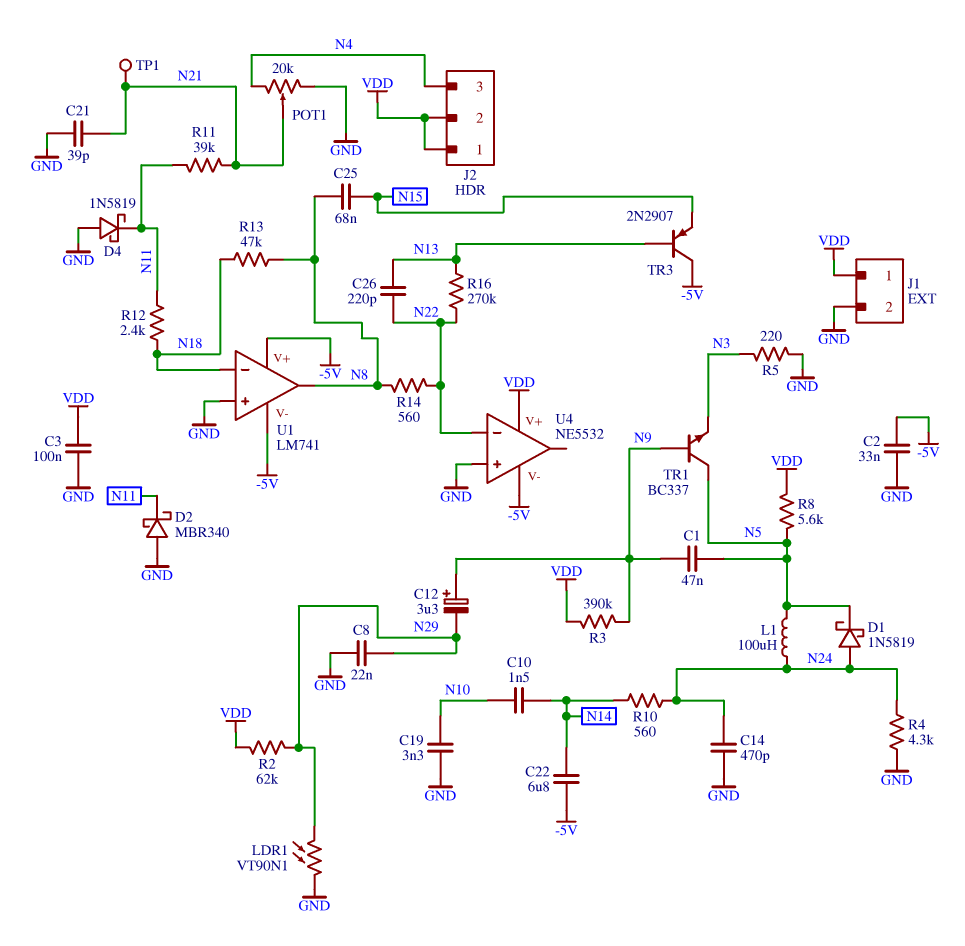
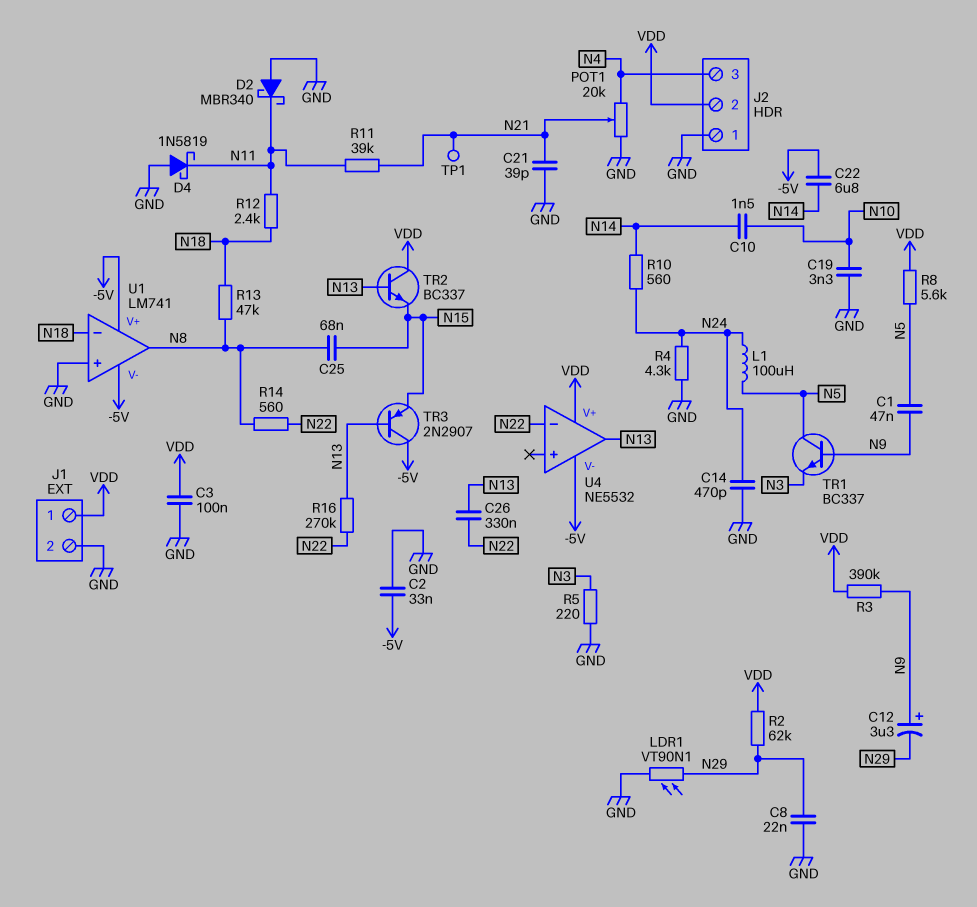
C26: 220pF (N13, N22) -> 330nF (N13, N22)
D1: schottky 1N5819 (A N24, K N5) -> none
J2 pin 1: VDD -> GND
TR2: none -> NPN BC337 (B N13, C VDD, E N15)
U4 pin in+: GND -> none
U4 pin out: none -> N13

